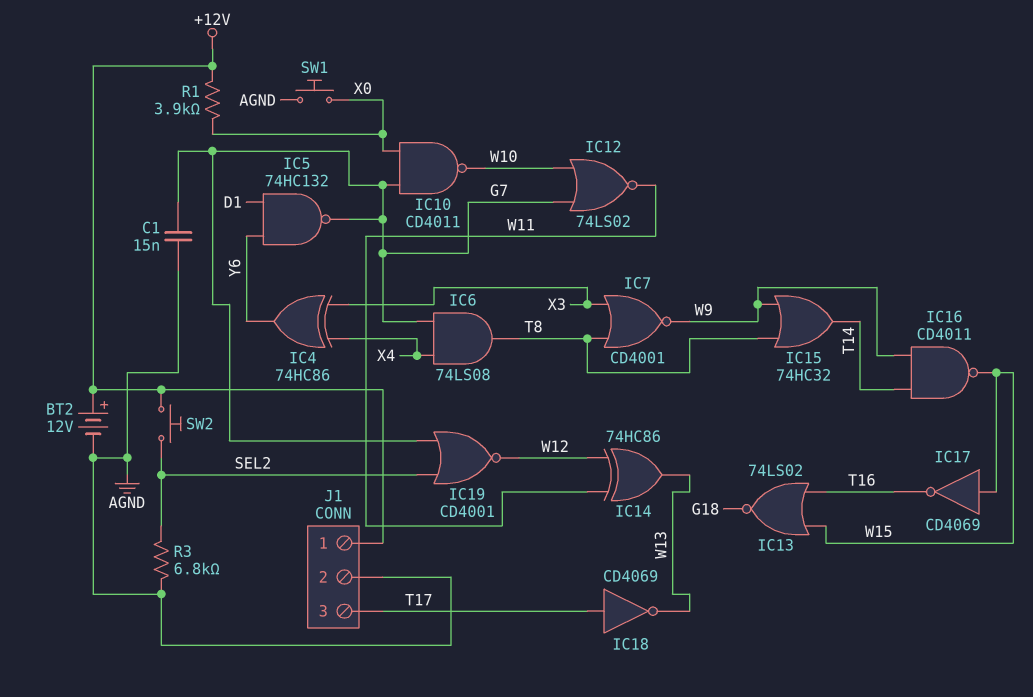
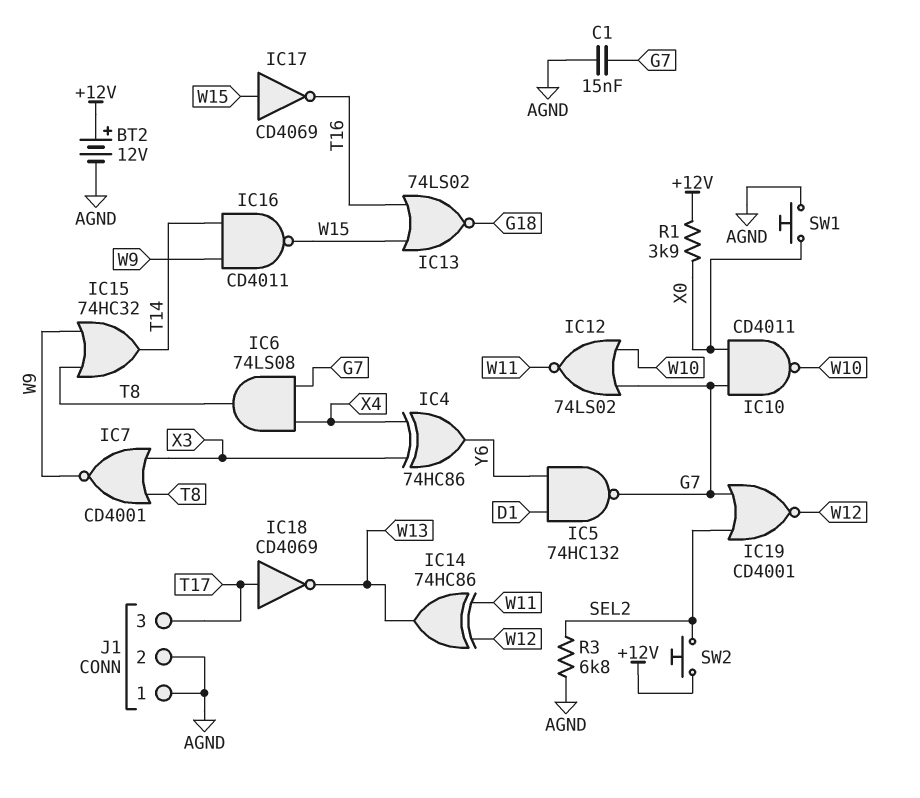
J1 pin 1: +12V -> AGND

